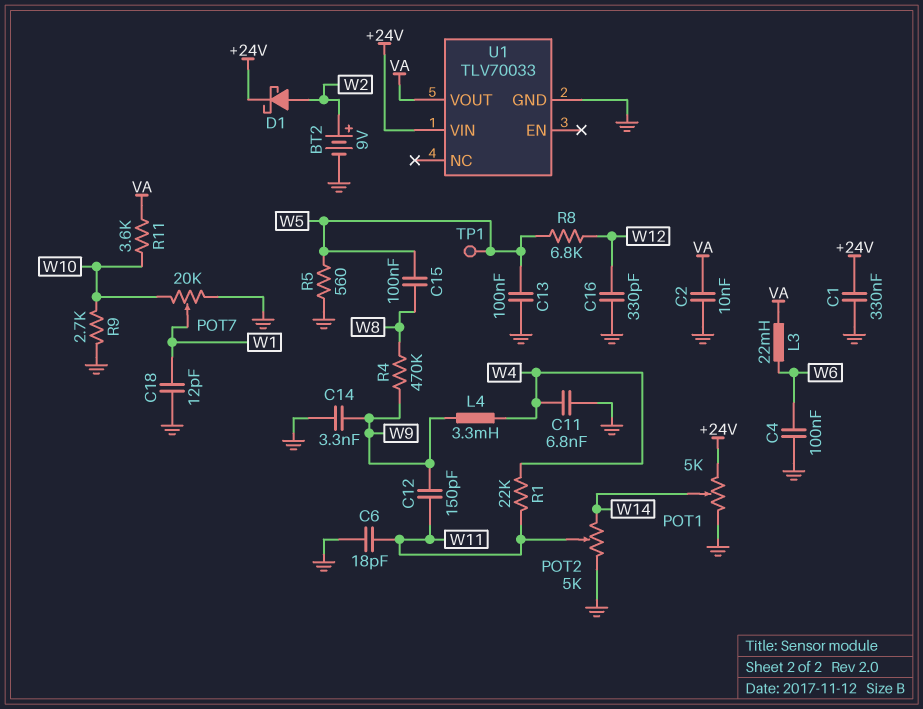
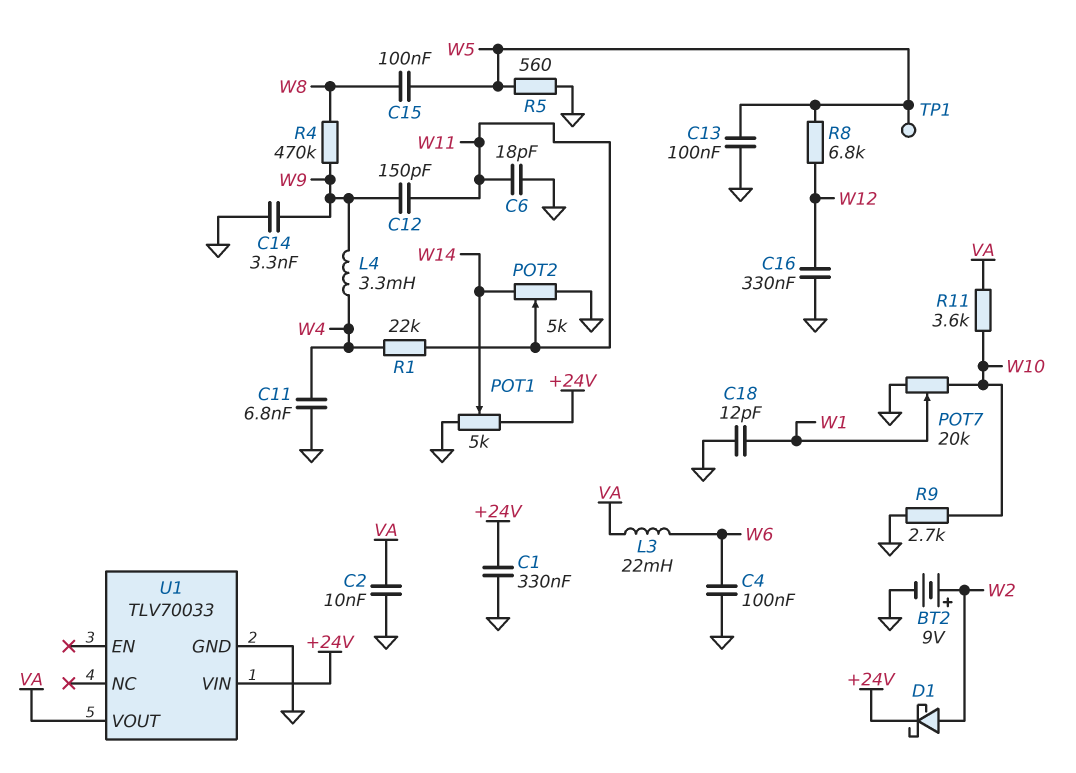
C16: 330pF (GND, W12) -> 330nF (GND, W12)

